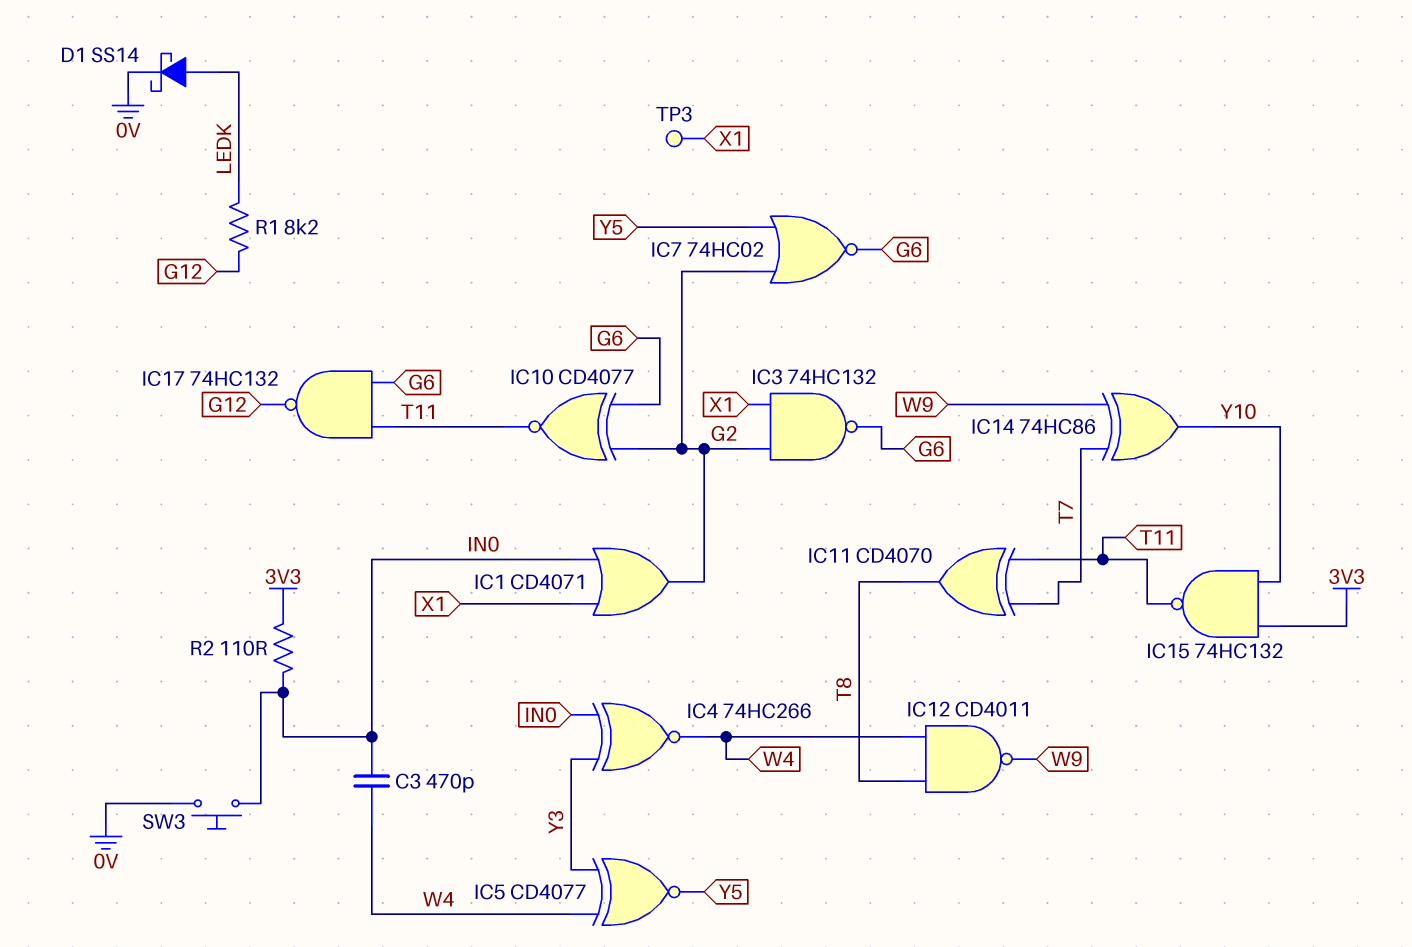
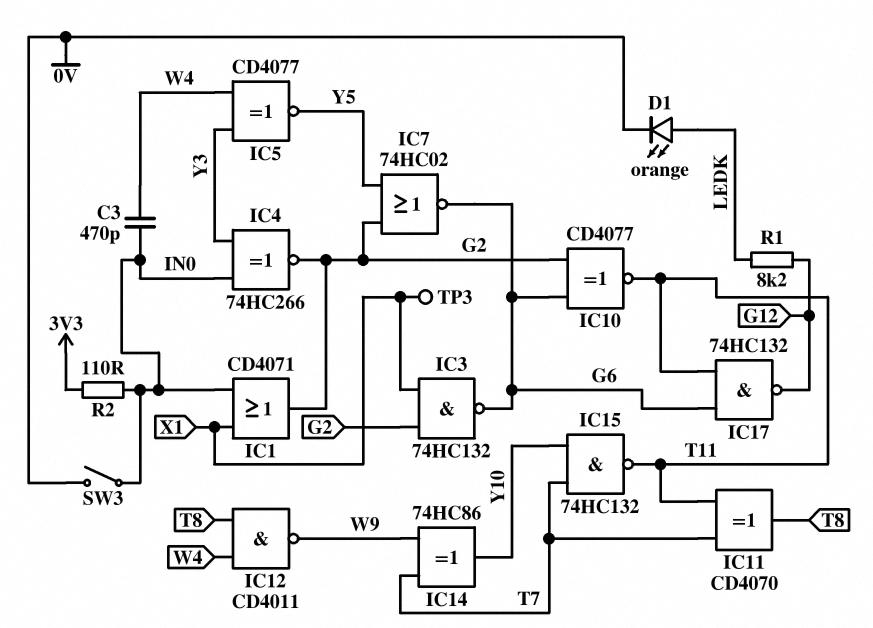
D1: schottky SS14 (A LEDK, K 0V) -> LED orange (A LEDK, K 0V)
IC4: XNOR 74HC266 (in IN0, in Y3, out W4) -> XNOR 74HC266 (in IN0, in Y3, out G2)
IC15: NAND 74HC132 (in 3V3, in Y10, out T11) -> NAND 74HC132 (in T7, in Y10, out T11)
SW3: button (0V, IN0) -> switch (0V, IN0)

